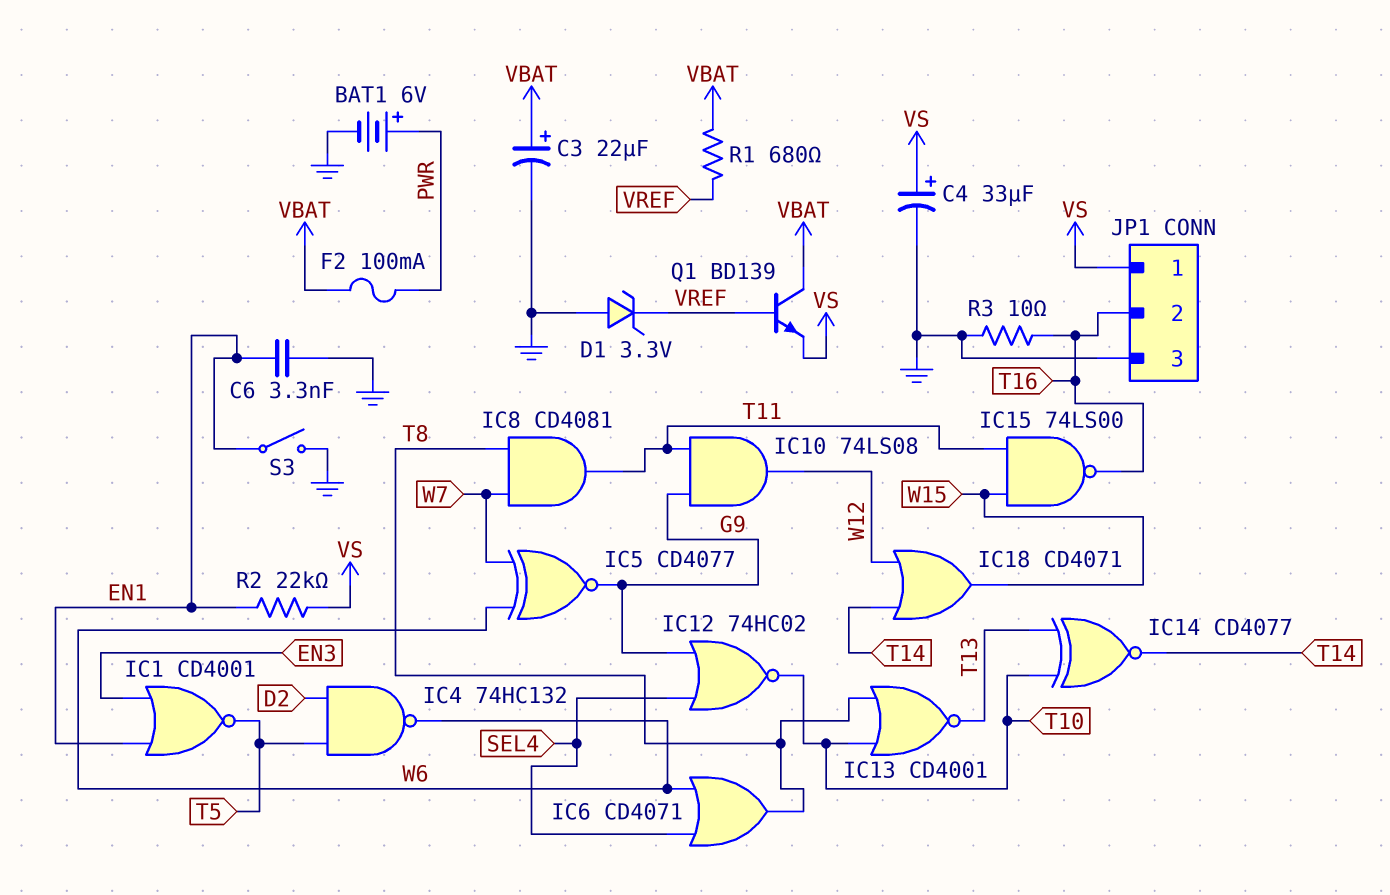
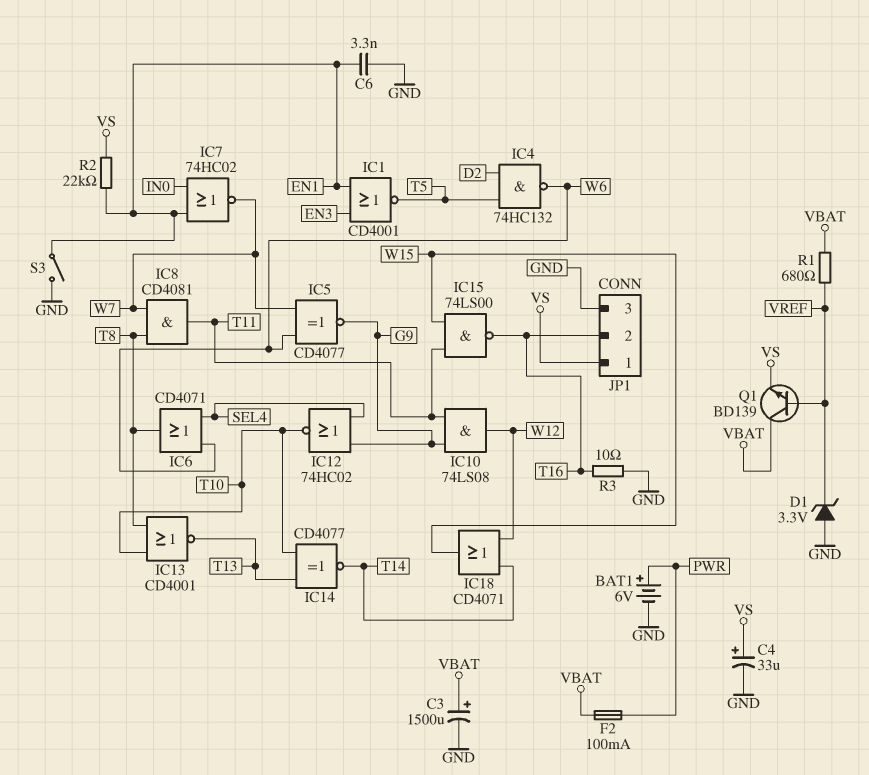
C3: 22uF (plus VBAT, minus GND) -> 1500uF (plus VBAT, minus GND)
IC7: none -> NOR 74HC02 (in EN1, in IN0, out W7)

